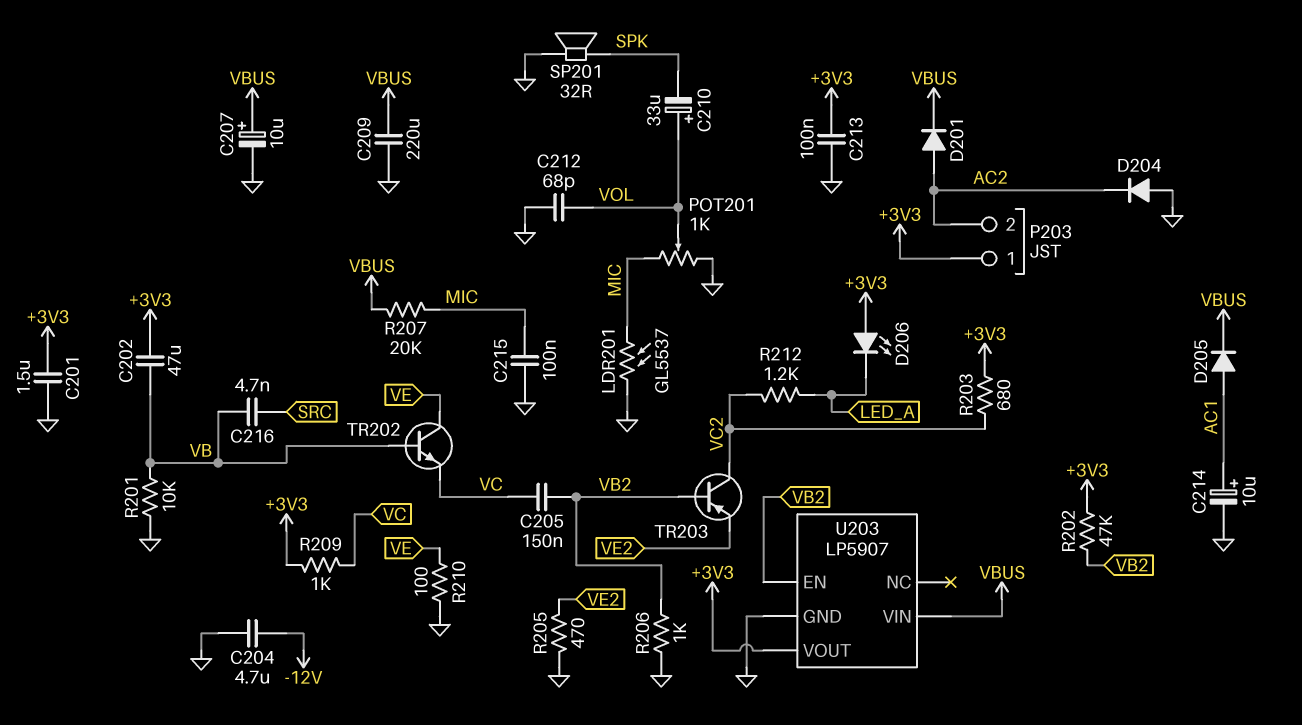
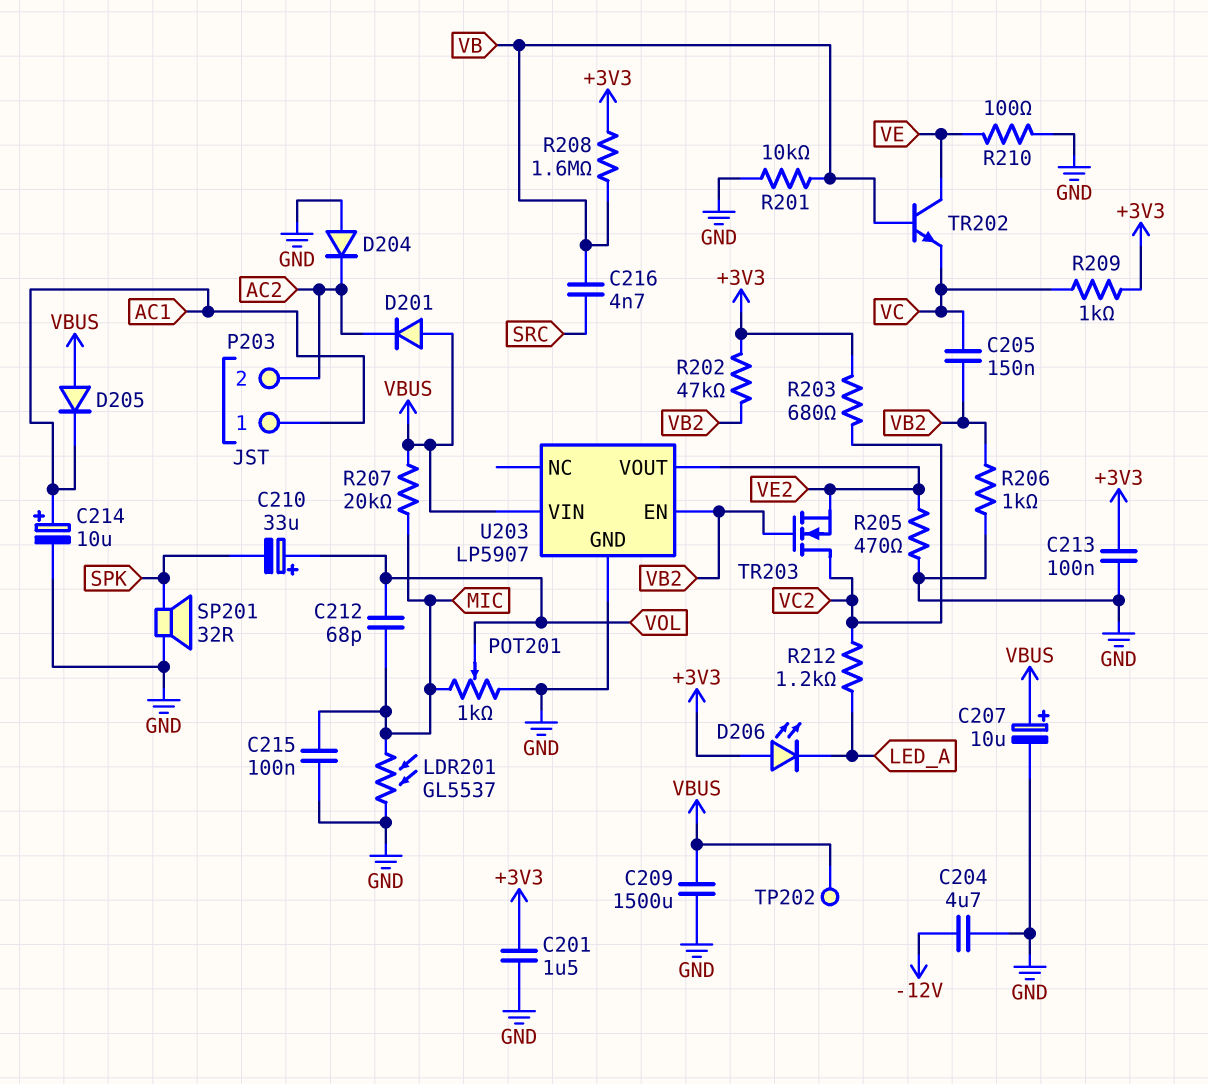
C202: 47uF (+3V3, VB) -> none
C209: 220uF (GND, VBUS) -> 1500uF (GND, VBUS)
C212: 68pF (GND, VOL) -> 68pF (MIC, VOL)
D201: diode (A AC2, K VBUS) -> diode (A VBUS, K AC2)
D205: diode (A AC1, K VBUS) -> diode (A VBUS, K AC1)
P203 pin 1: +3V3 -> AC1
R208: none -> 1.6M (+3V3, VB)
TP202: none -> test point (VBUS)
TR203: PNP (B VB2, C VC2, E VE2) -> NMOS (G VB2, D VC2, S VE2)
U203 pin VOUT: +3V3 -> VE2

